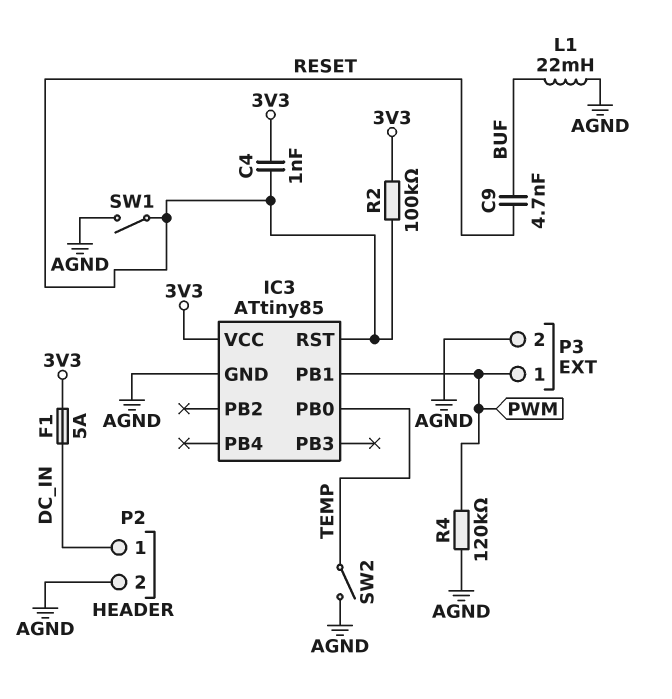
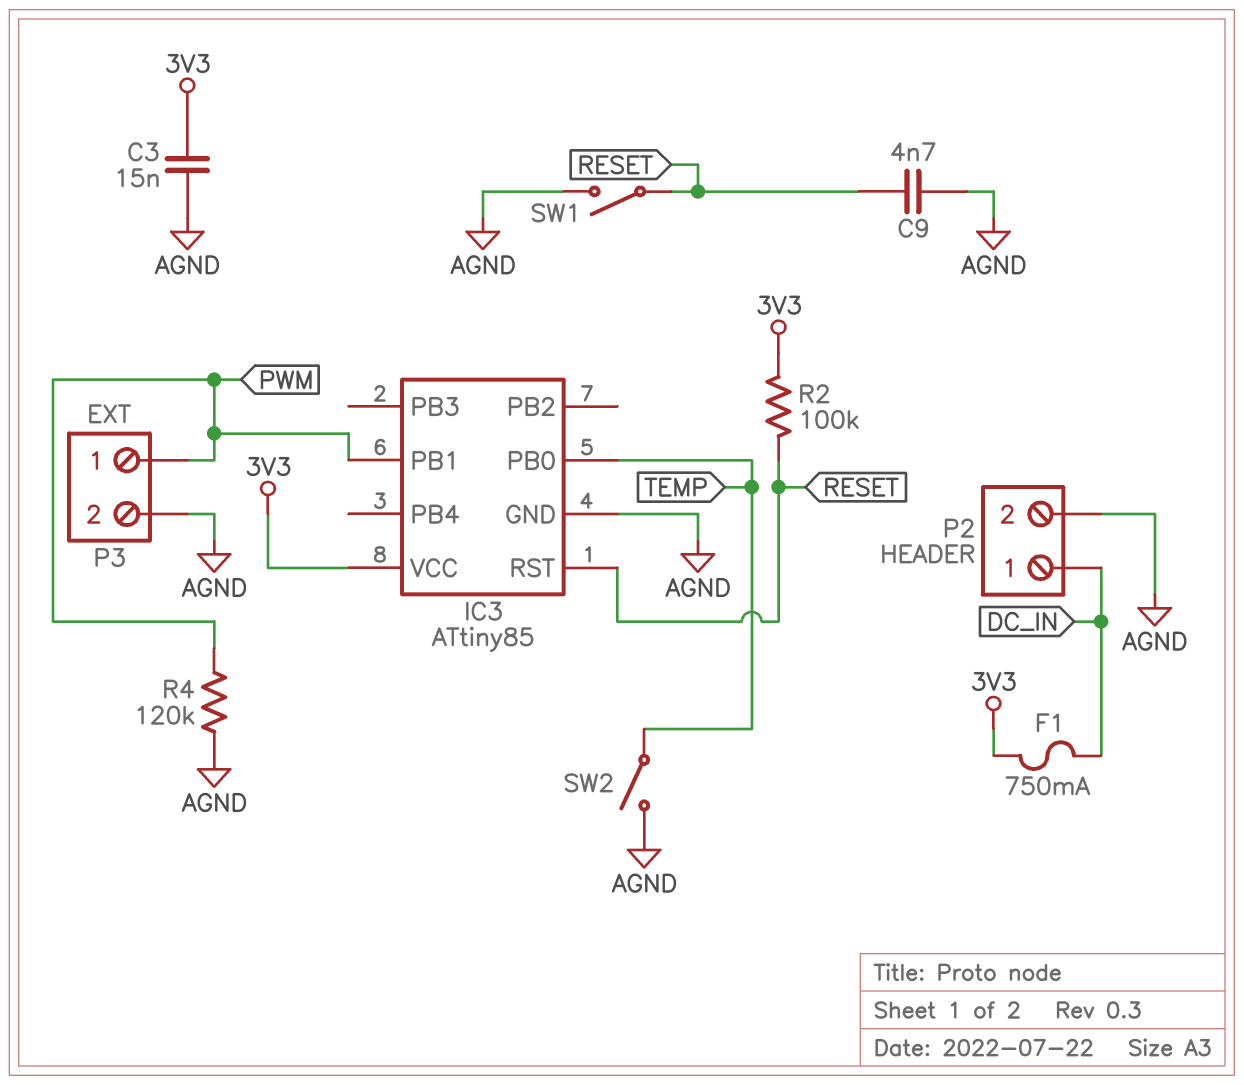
C3: none -> 15nF (3V3, AGND)
C4: 1nF (3V3, RESET) -> none
C9: 4.7nF (BUF, RESET) -> 4.7nF (AGND, RESET)
F1: 5A (3V3, DC_IN) -> 750mA (3V3, DC_IN)
L1: 22mH (AGND, BUF) -> none

